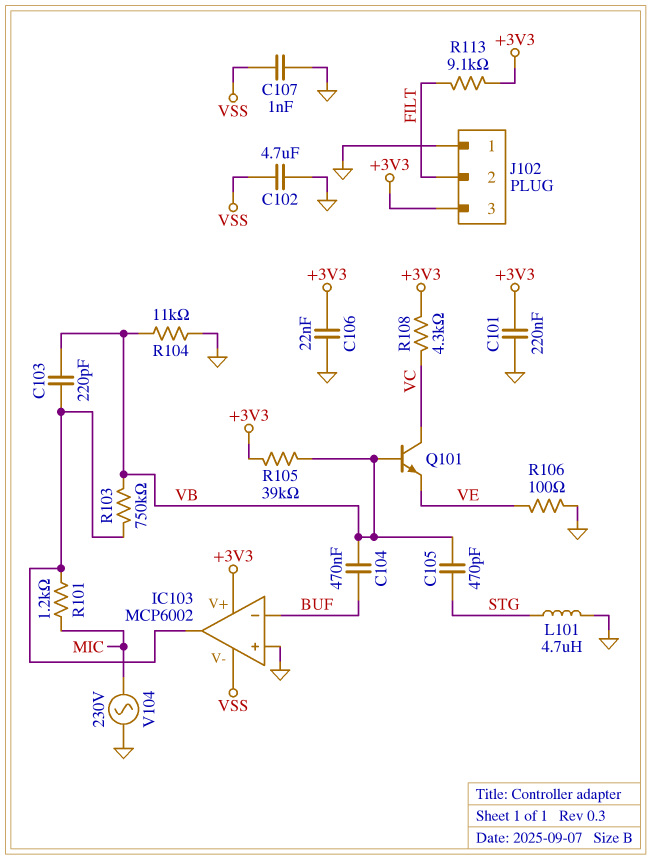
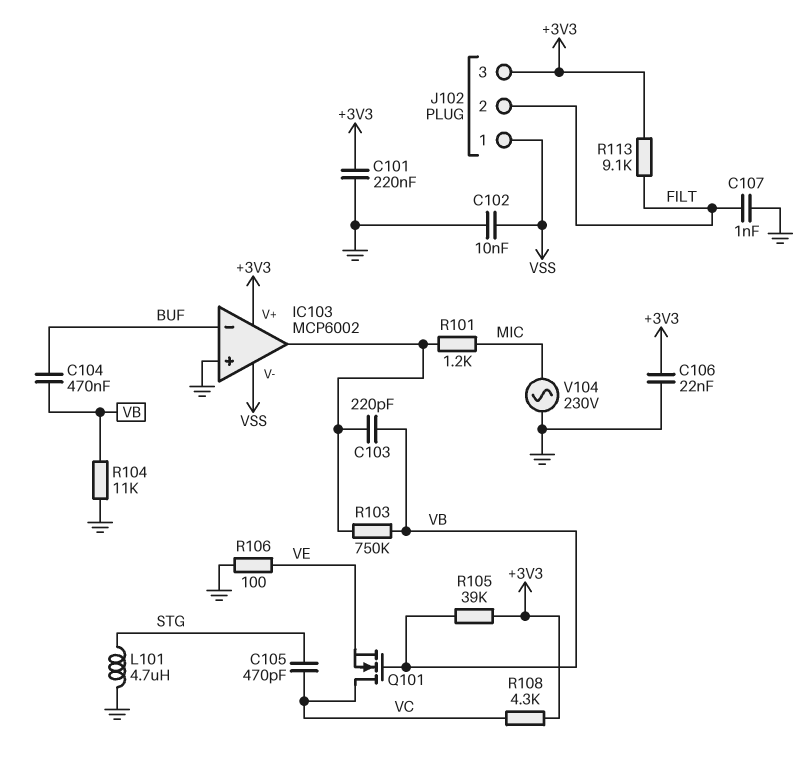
C102: 4.7uF (GND, VSS) -> 10nF (GND, VSS)
C105: 470pF (STG, VB) -> 470pF (STG, VC)
C107: 1nF (GND, VSS) -> 1nF (FILT, GND)
J102 pin 1: GND -> VSS
Q101: NPN (B VB, C VC, E VE) -> NMOS (G VB, D VC, S VE)

